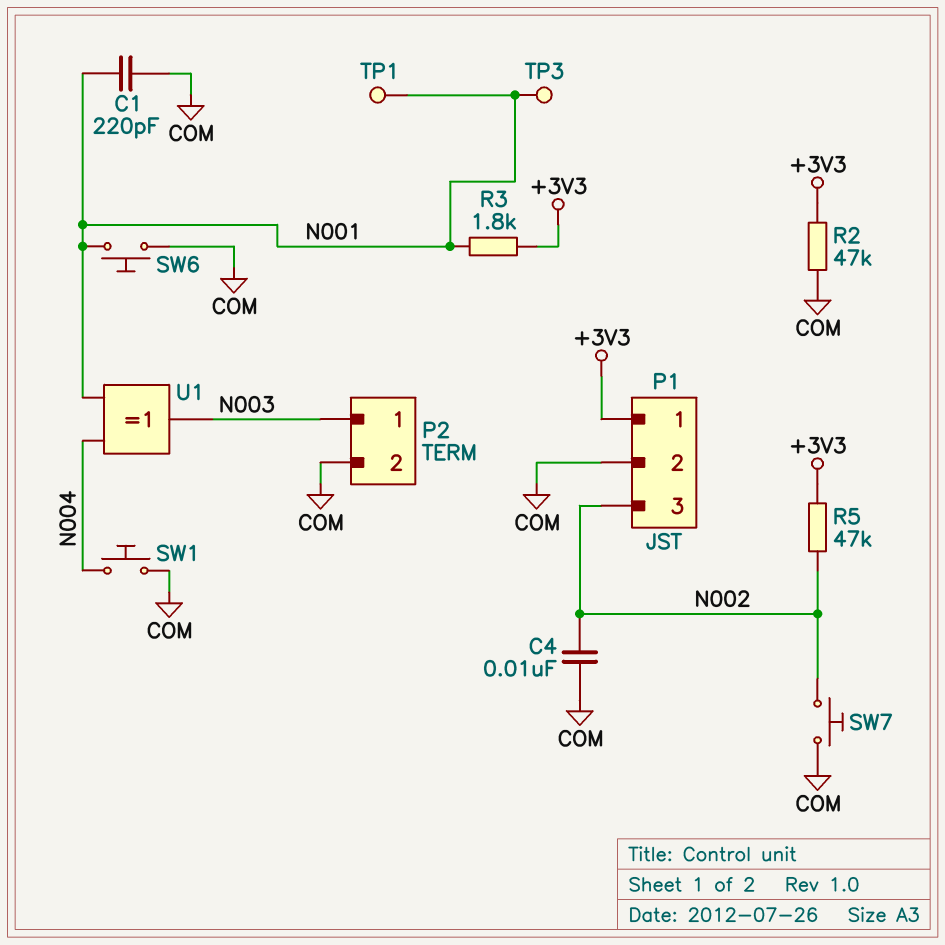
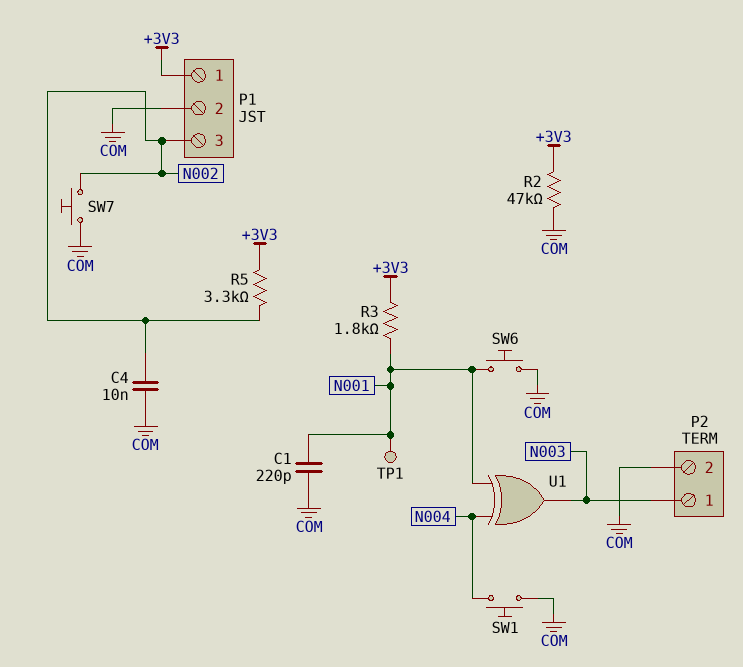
R5: 47k (+3V3, N002) -> 3.3k (+3V3, N002)
TP3: test point (N001) -> none

